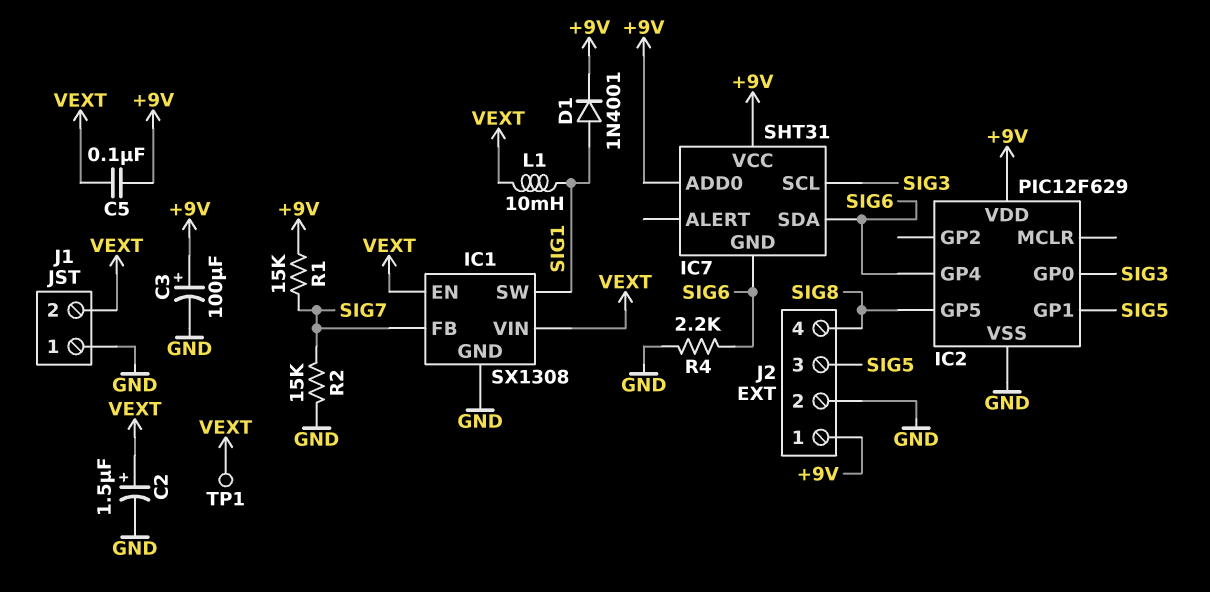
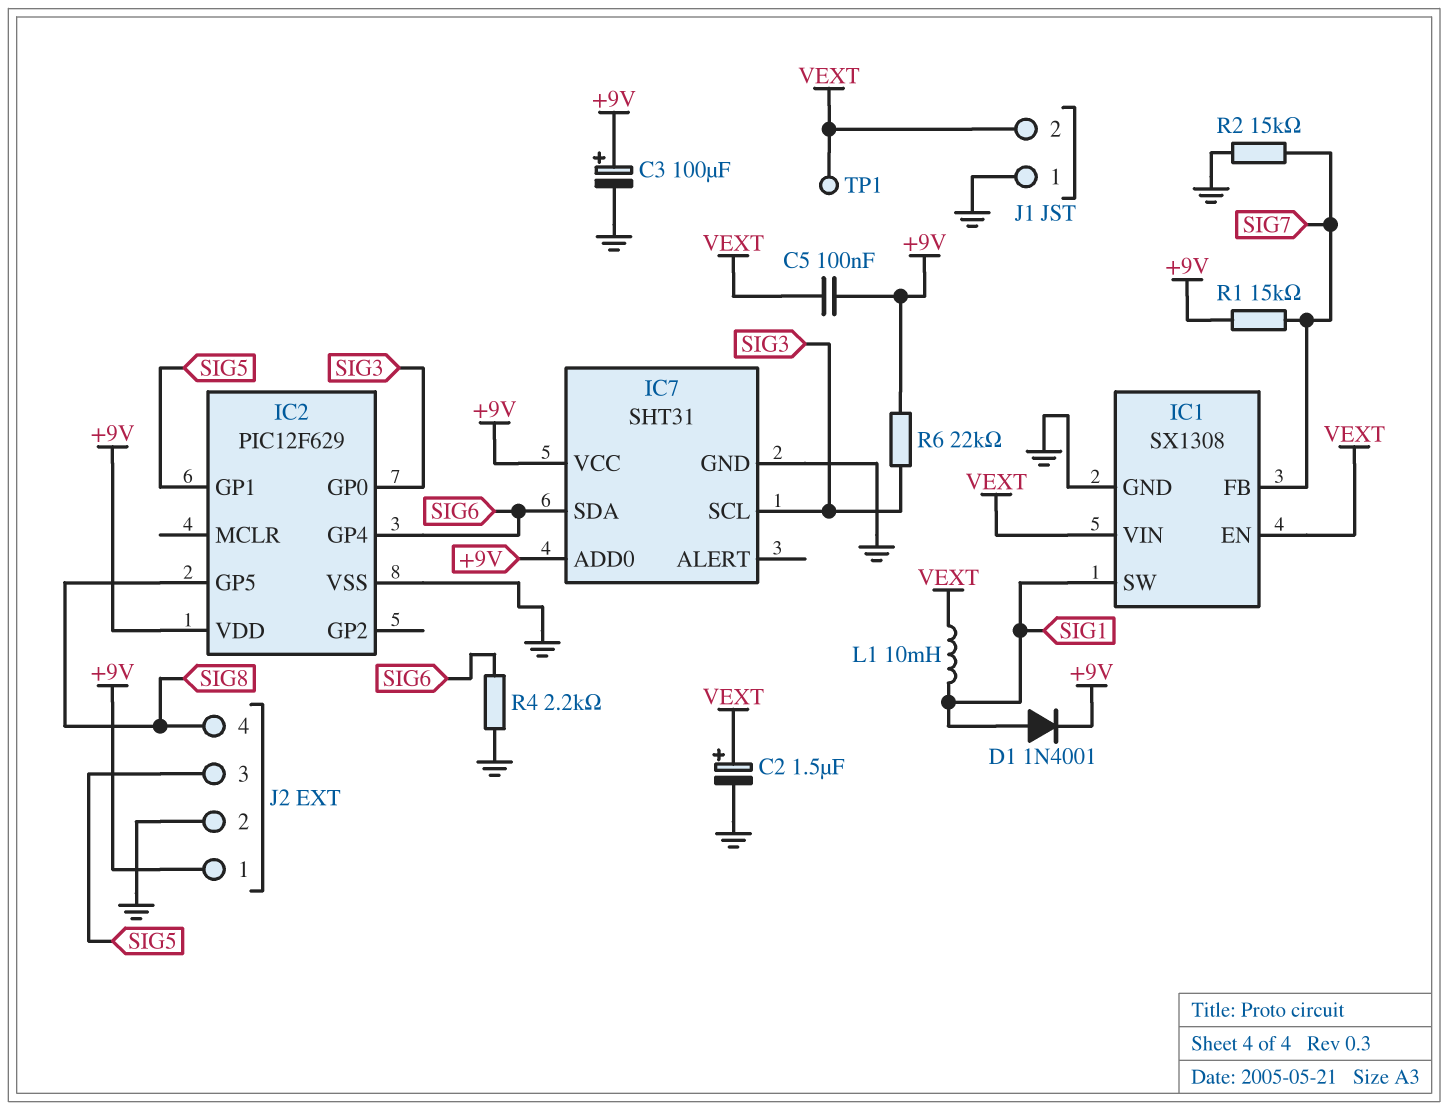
IC7 pin GND: SIG6 -> GND
R6: none -> 22k (+9V, SIG3)

